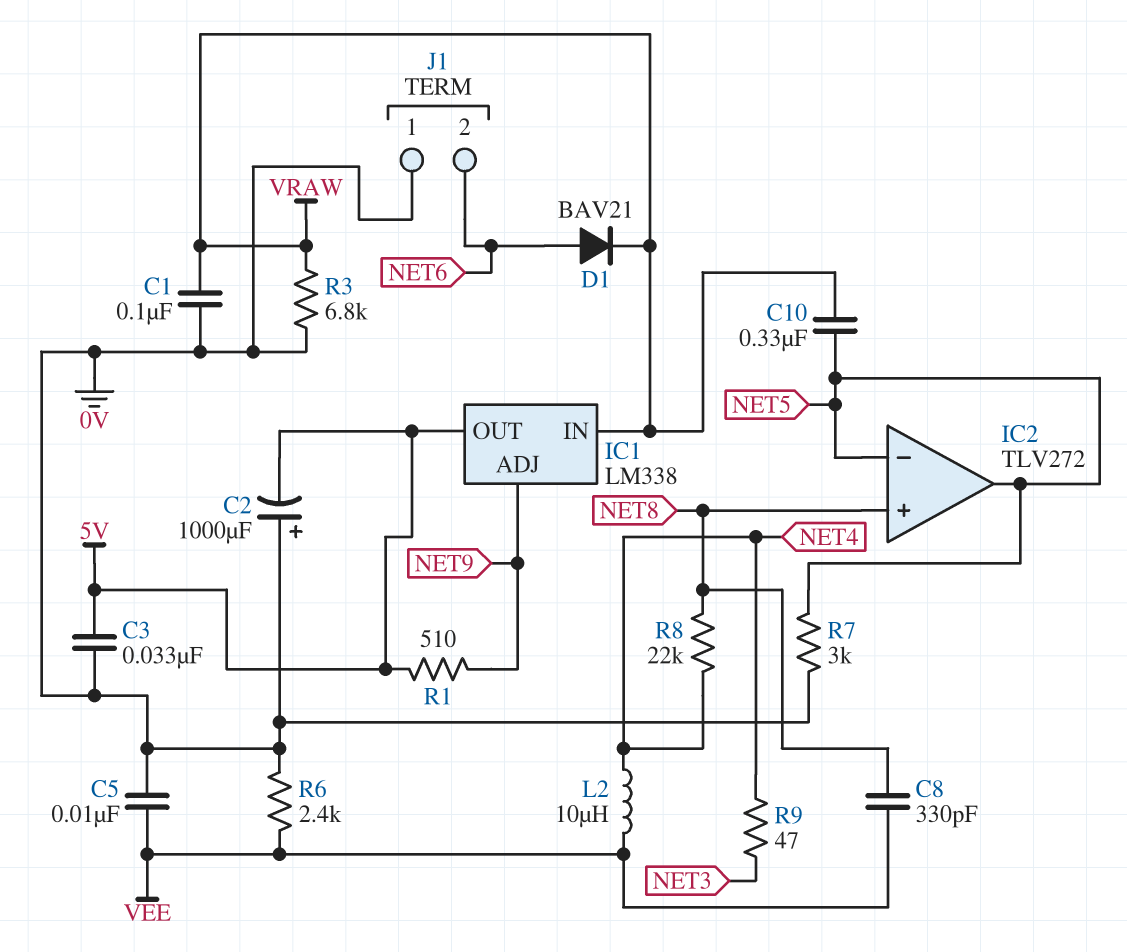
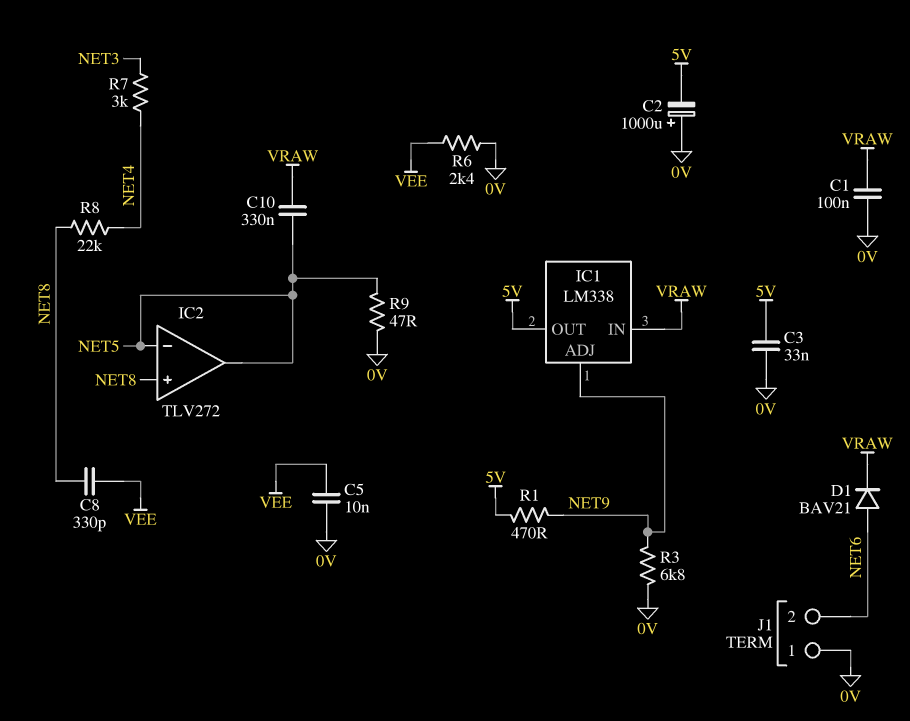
L2: 10uH (NET4, VEE) -> none
R1: 510 (5V, NET9) -> 470 (5V, NET9)
R3: 6.8k (0V, VRAW) -> 6.8k (0V, NET9)
R7: 3k (0V, NET5) -> 3k (NET3, NET4)
R9: 47 (NET3, NET4) -> 47 (0V, NET5)

